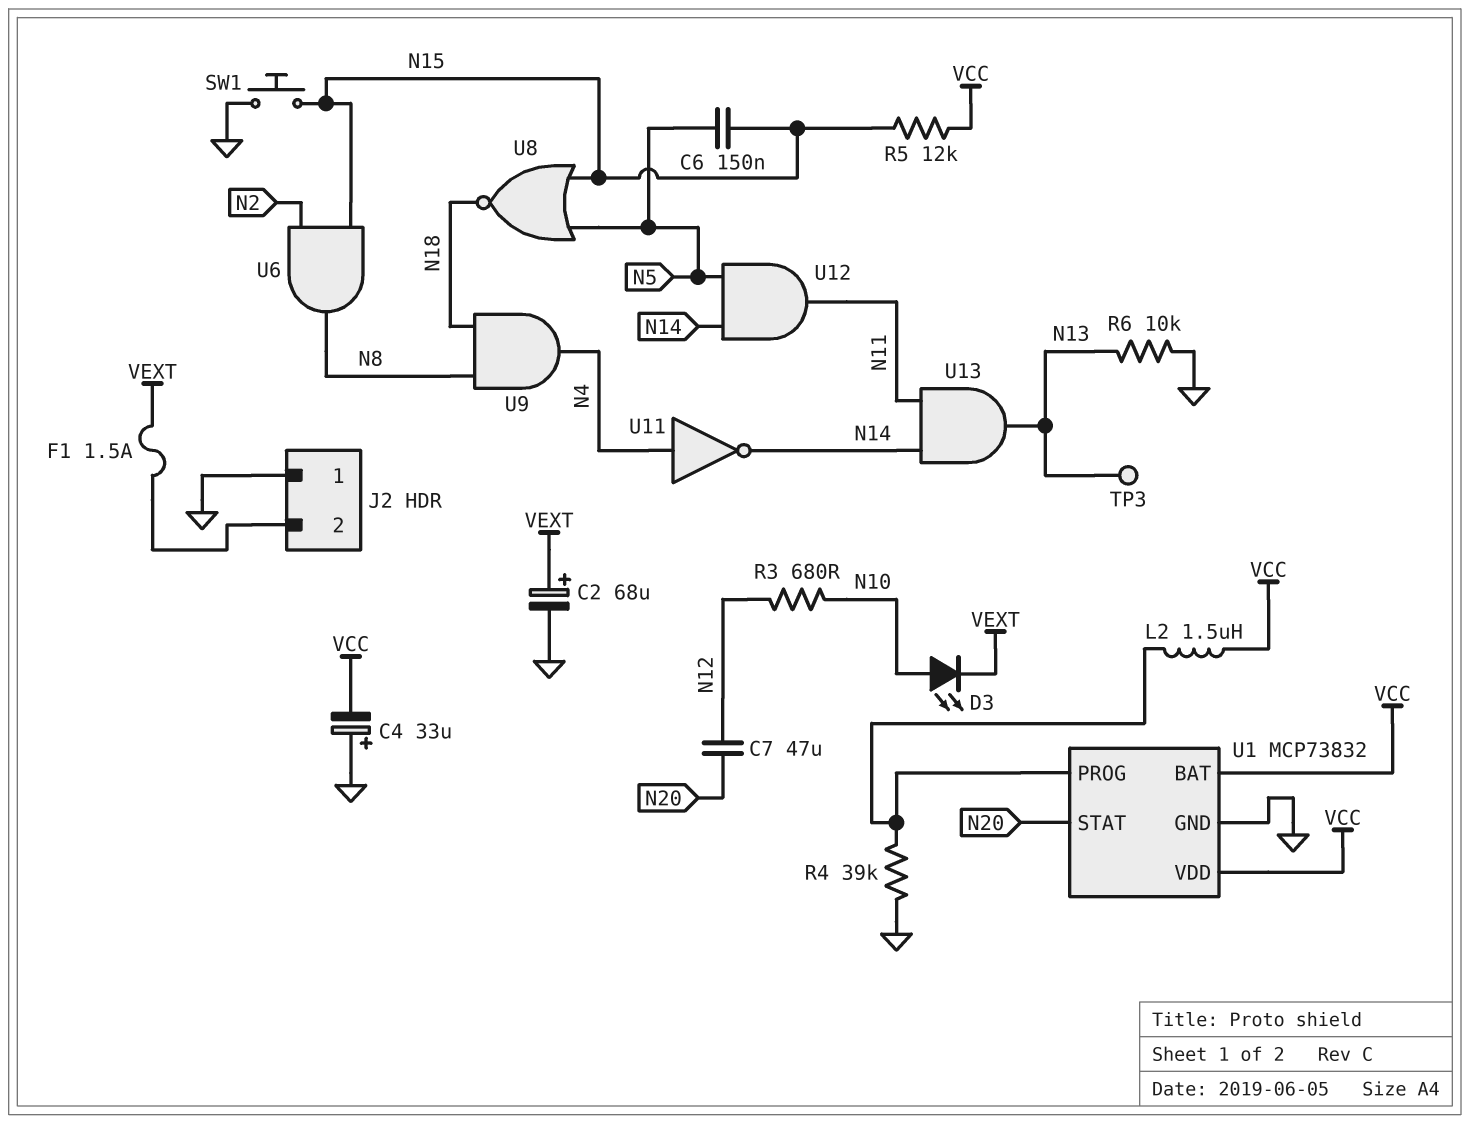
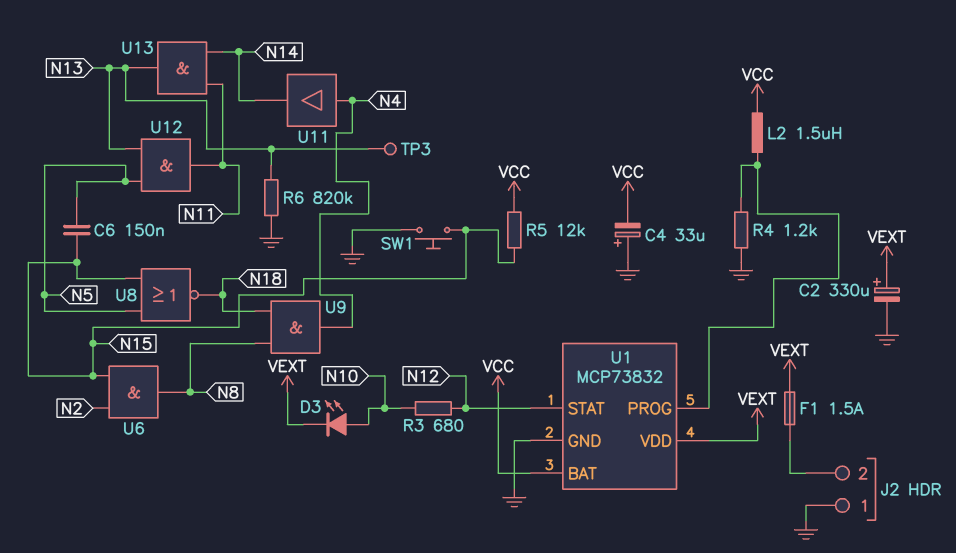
C2: 68uF (plus VEXT, minus GND) -> 330uF (plus VEXT, minus GND)
C7: 47uF (N12, N20) -> none
R4: 39k (GND, U1/PROG) -> 1.2k (GND, U1/PROG)
R6: 10k (GND, N13) -> 820k (GND, N13)
U1 pin STAT: N20 -> N12
U1 pin VDD: VCC -> VEXT
U11: NOT (in N4, out N14) -> buffer (in N4, out N14)
U12: AND (in N5, in N14, out N11) -> AND (in N5, in N13, out N11)

